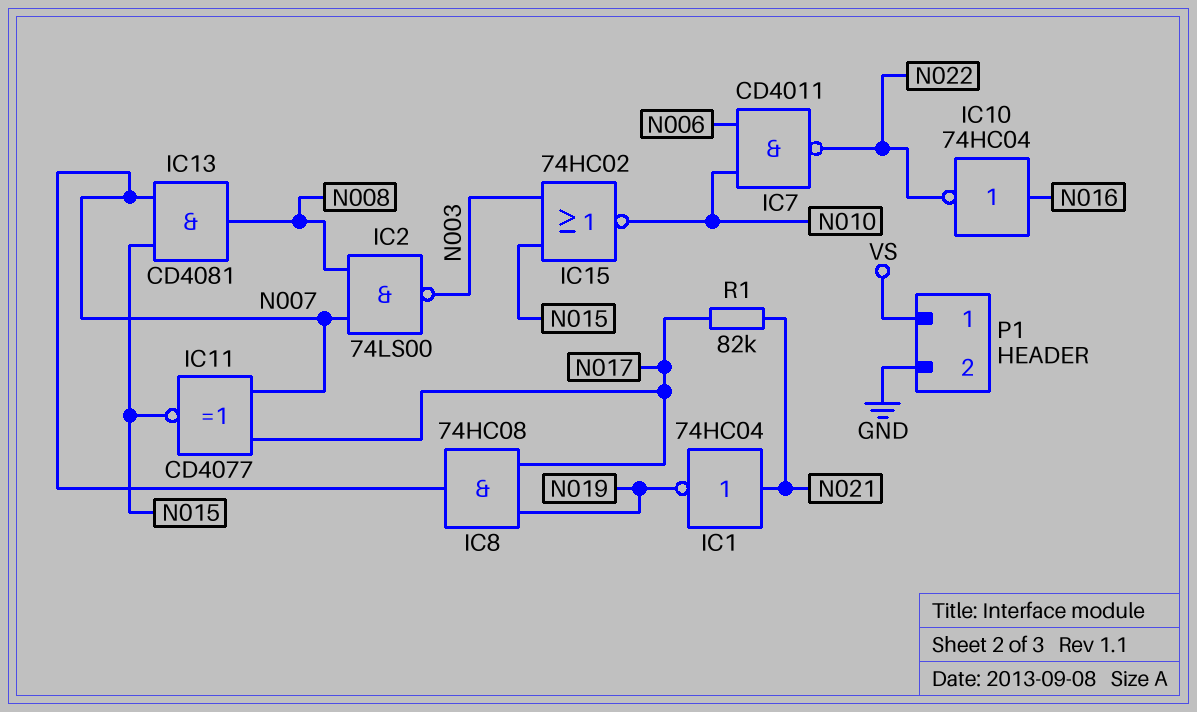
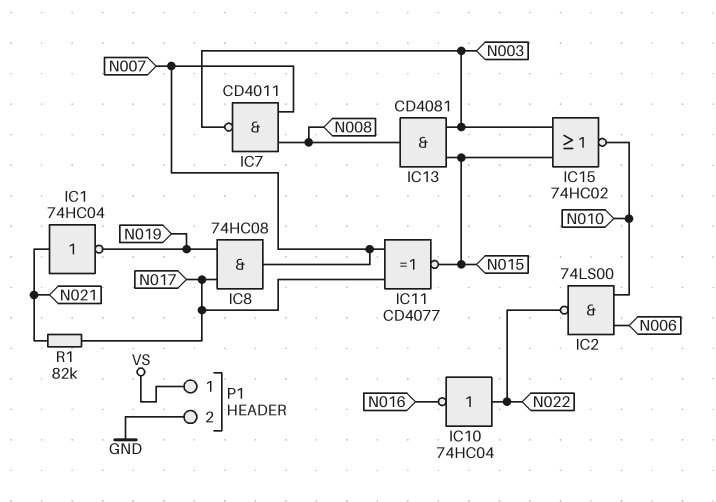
IC2: NAND 74LS00 (in N007, in N008, out N003) -> NAND 74LS00 (in N006, in N010, out N022)
IC7: NAND CD4011 (in N006, in N010, out N022) -> NAND CD4011 (in N007, in N008, out N003)
IC10: NOT 74HC04 (in N016, out N022) -> NOT 74HC04 (in N022, out N016)
IC13: AND CD4081 (in N007, in N015, out N008) -> AND CD4081 (in N003, in N015, out N008)

